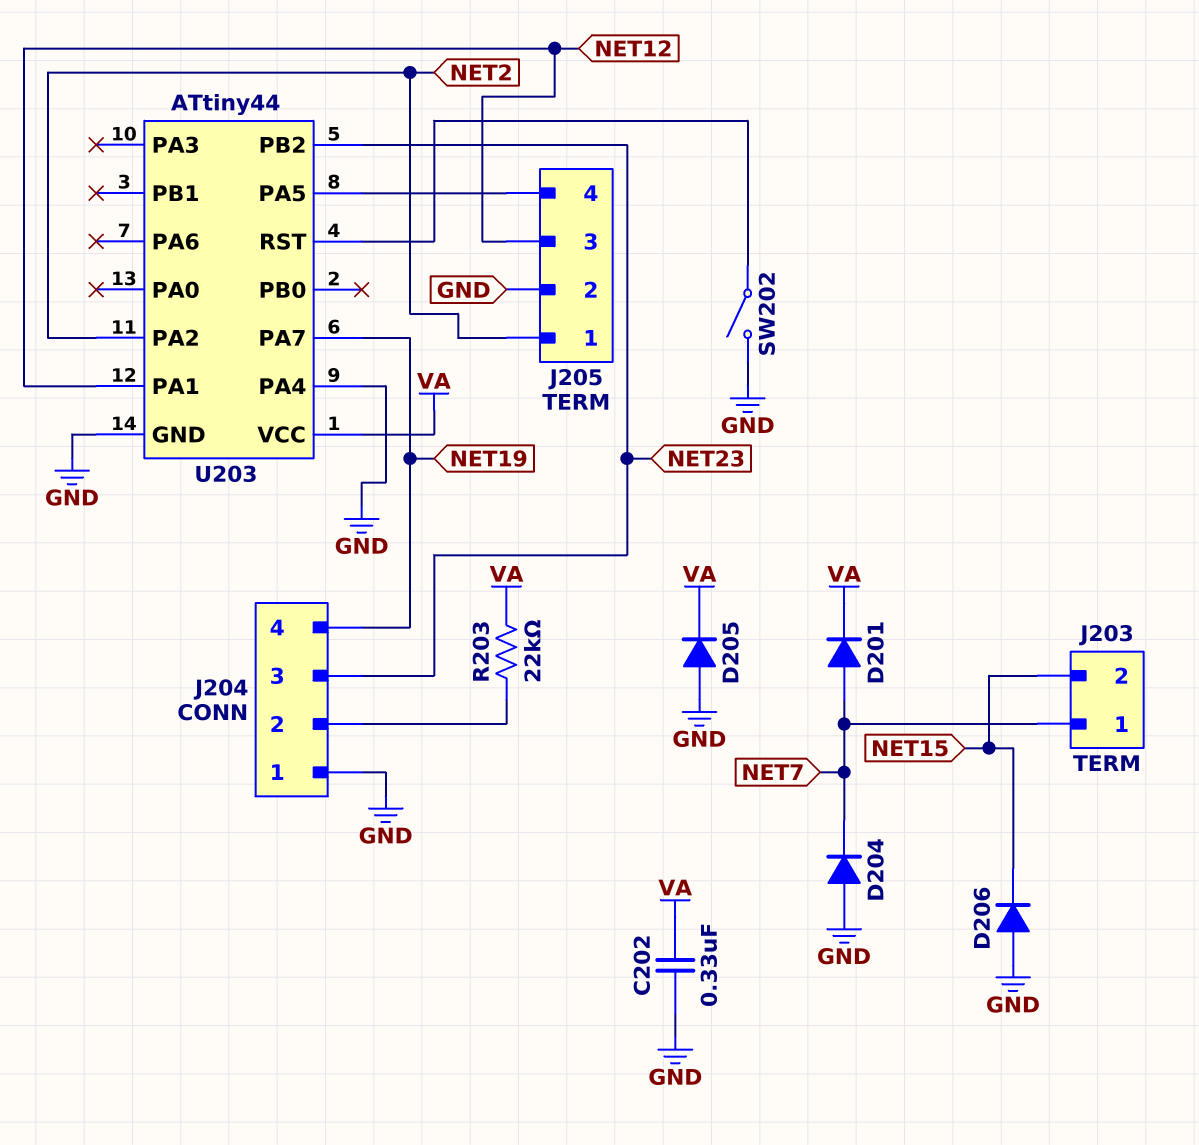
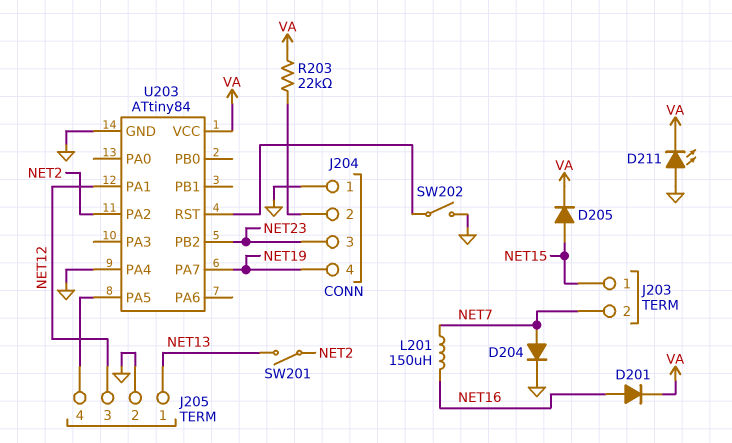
C202: 330nF (GND, VA) -> none
D201: diode (A NET7, K VA) -> diode (A NET16, K VA)
D204: diode (A GND, K NET7) -> diode (A NET7, K GND)
D205: diode (A GND, K VA) -> diode (A NET15, K VA)
D206: diode (A GND, K NET15) -> none
D211: none -> LED (A GND, K VA)
J203 pin 1: NET7 -> NET15
J203 pin 2: NET15 -> NET7
J205 pin 1: NET2 -> NET13
L201: none -> 150uH (NET7, NET16)
SW201: none -> switch (NET2, NET13)
U203: ATtiny44 -> ATtiny84

